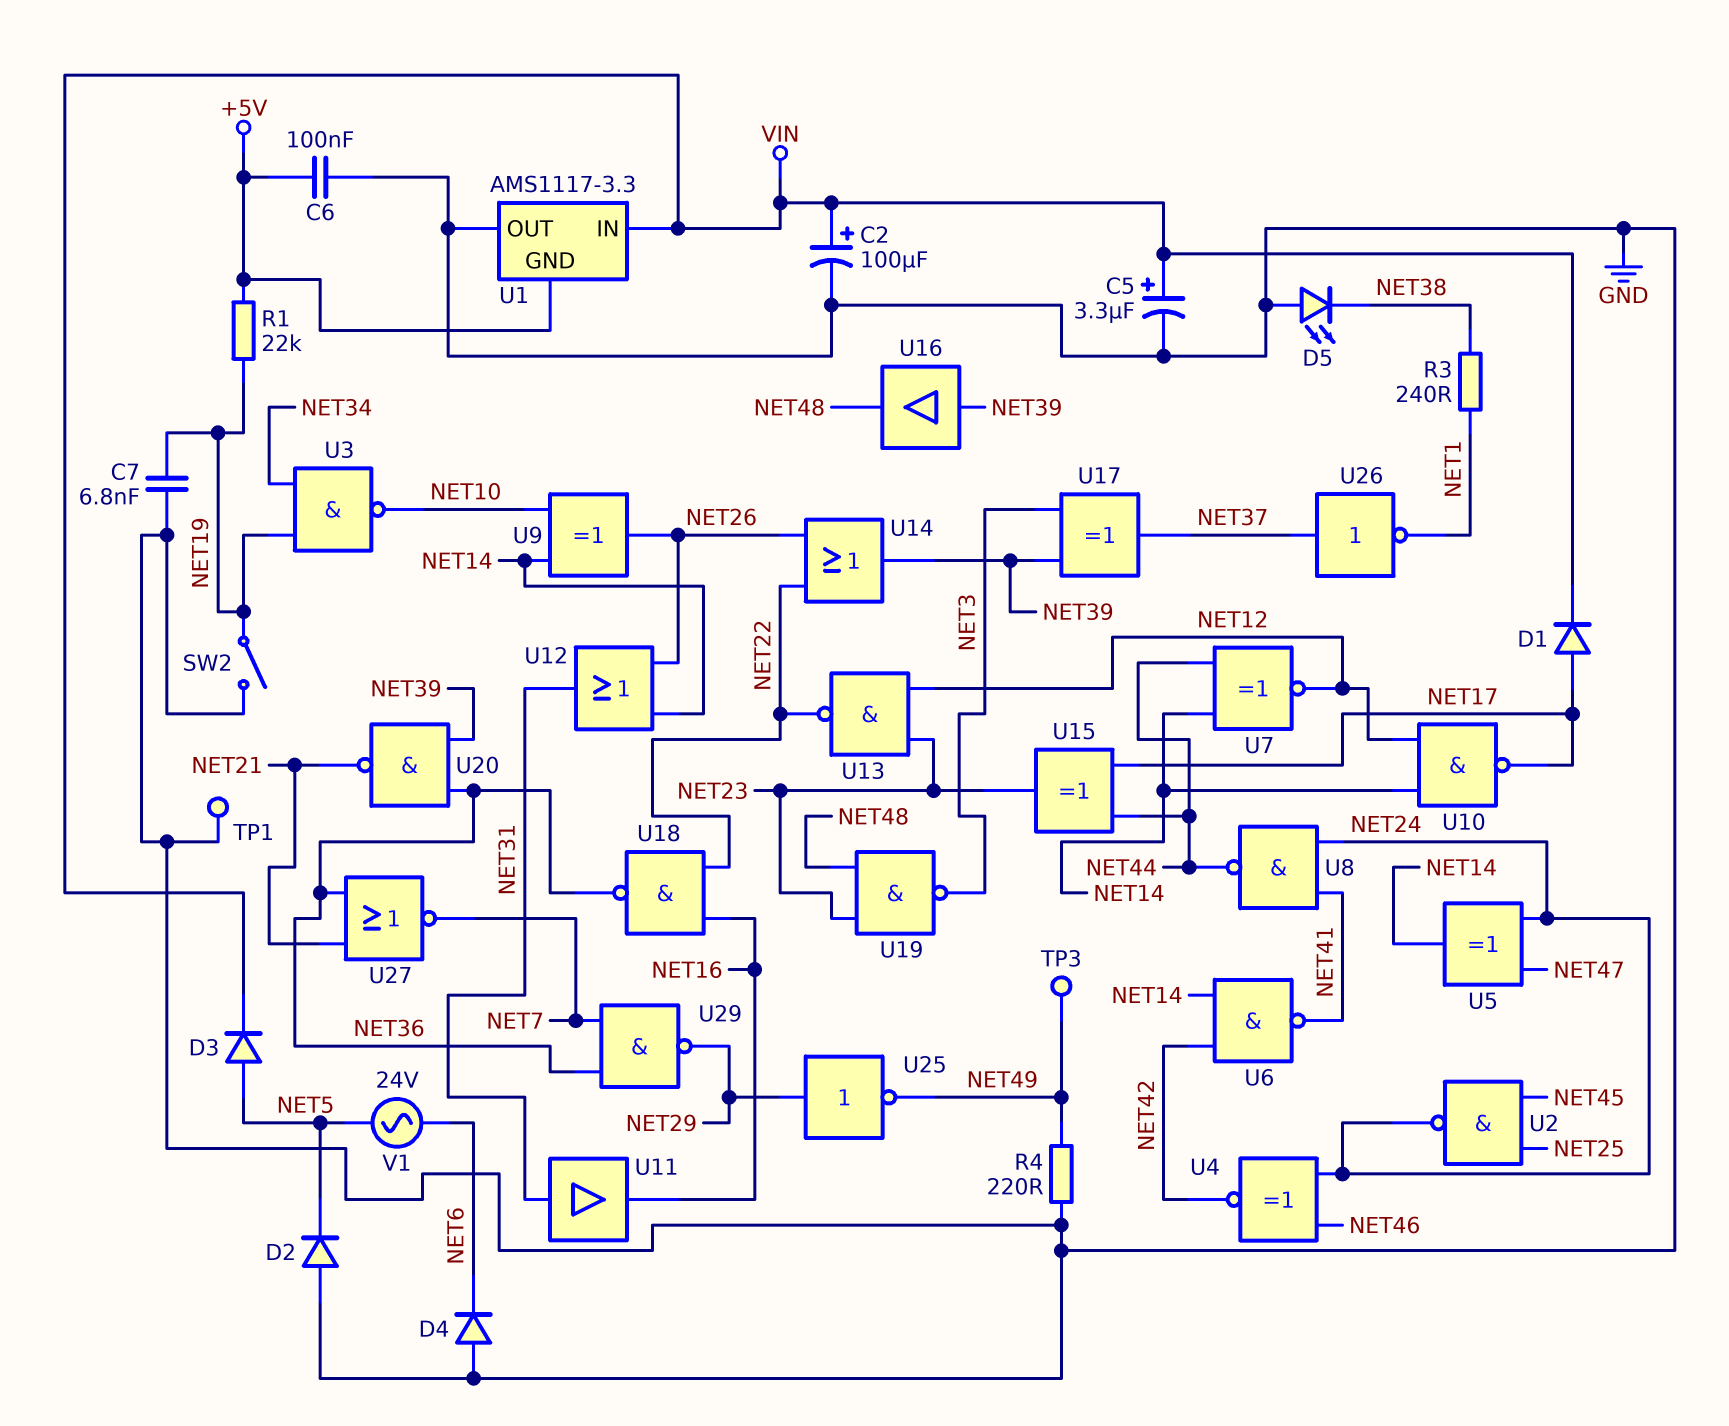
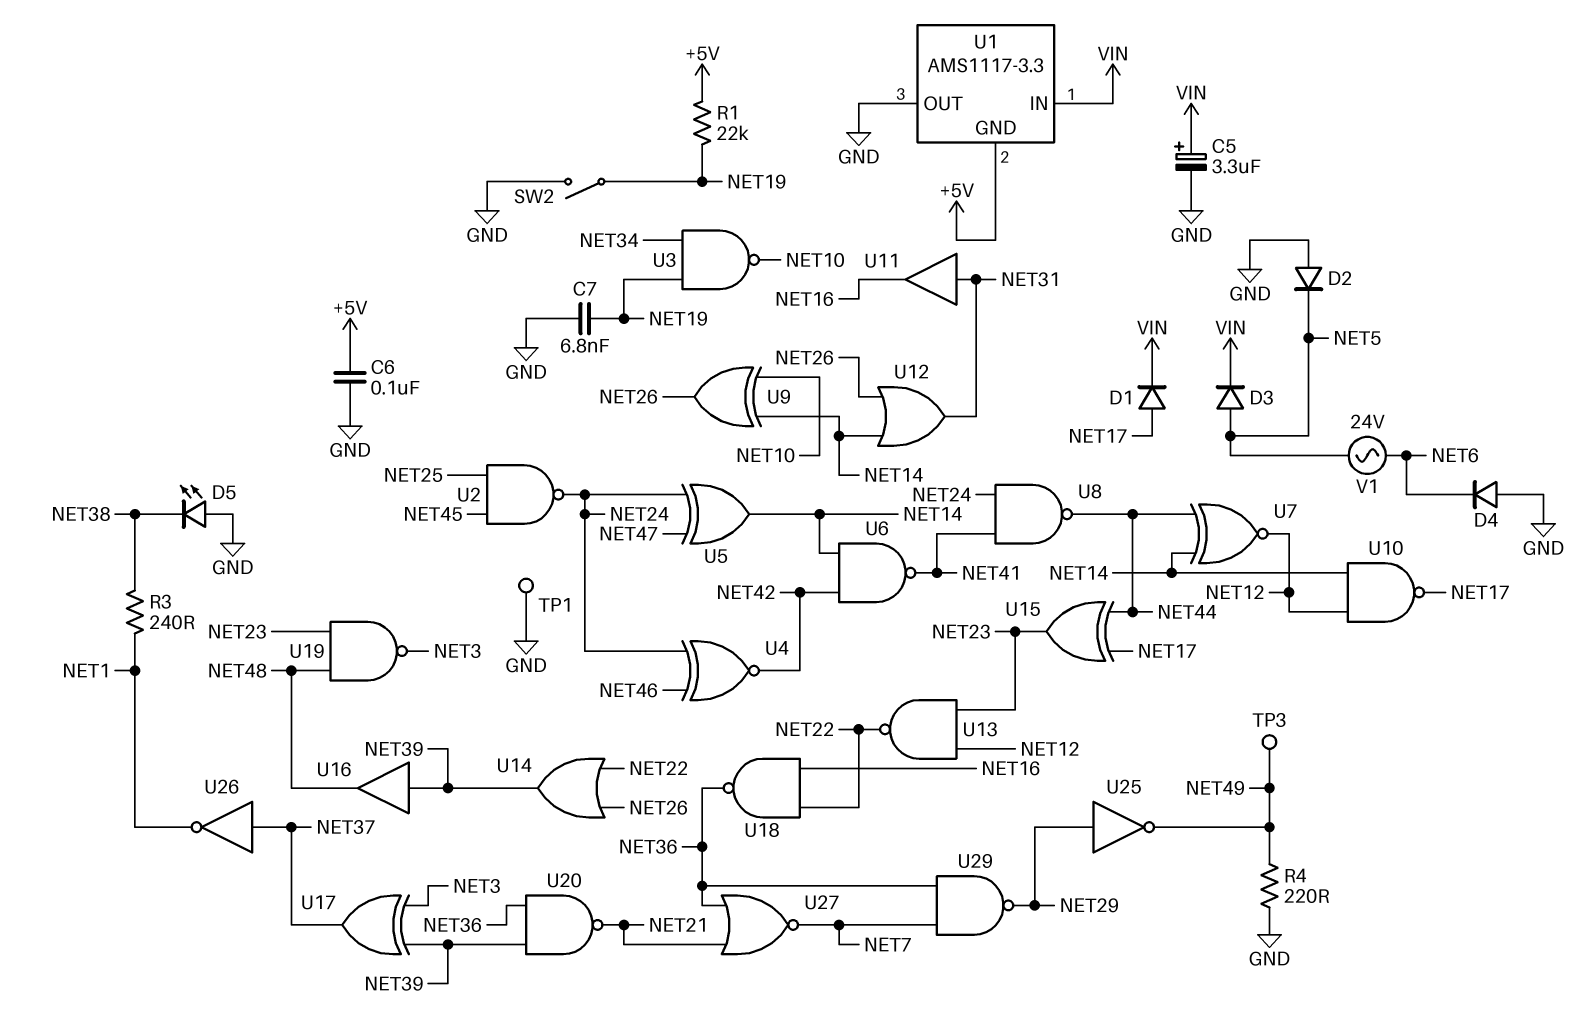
C2: 100uF (plus VIN, minus GND) -> none

